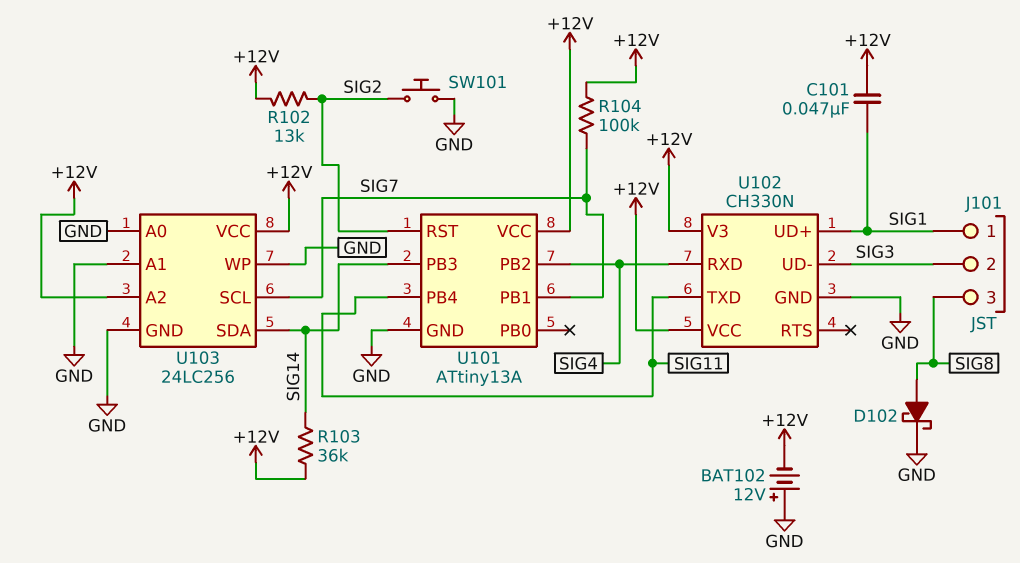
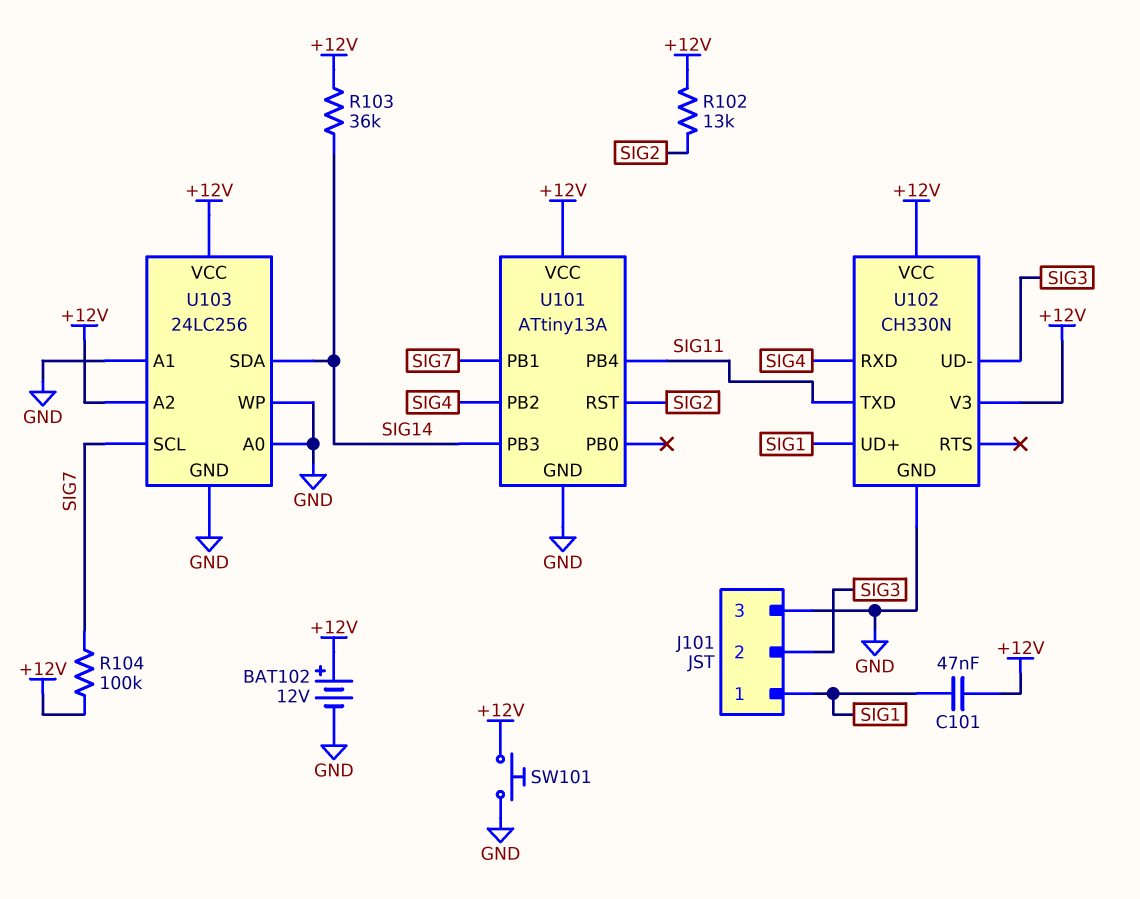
BAT102: 12V (plus GND, minus +12V) -> 12V (plus +12V, minus GND)
D102: schottky (A SIG8, K GND) -> none
J101 pin 3: SIG8 -> GND
SW101: button (GND, SIG2) -> button (+12V, GND)

